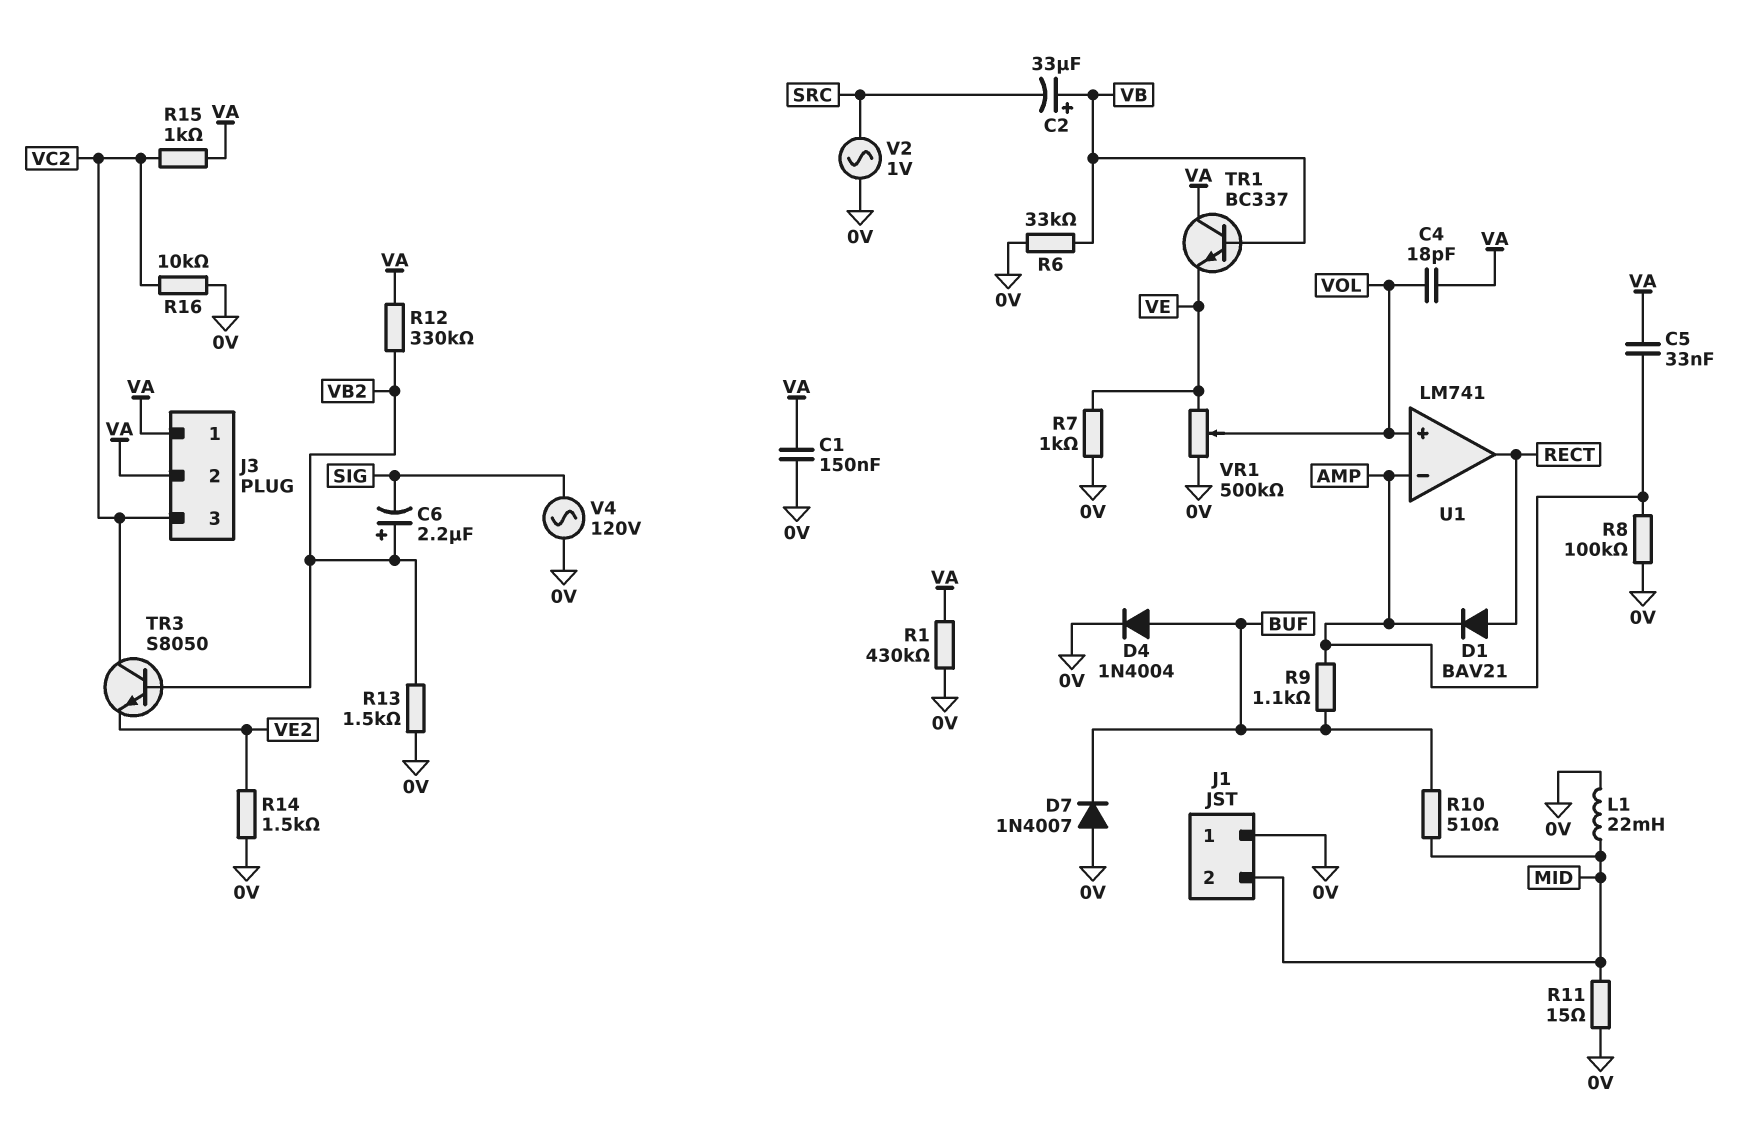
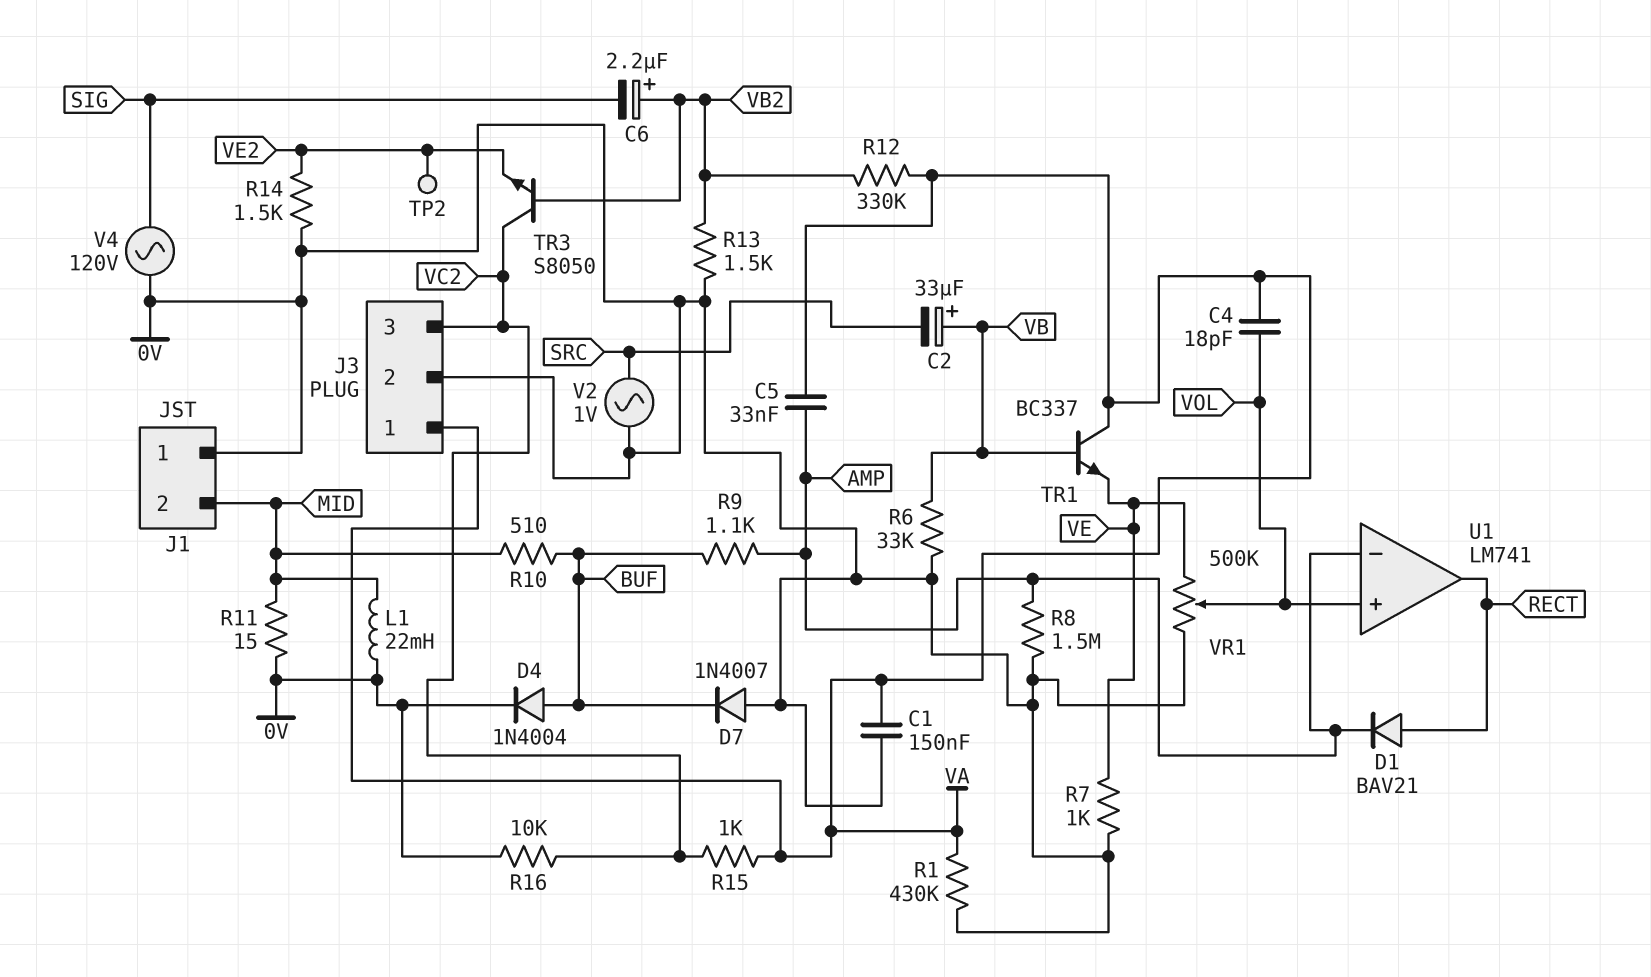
J3 pin 2: VA -> 0V
R8: 100k (0V, AMP) -> 1.5M (0V, AMP)
TP2: none -> test point (VE2)

